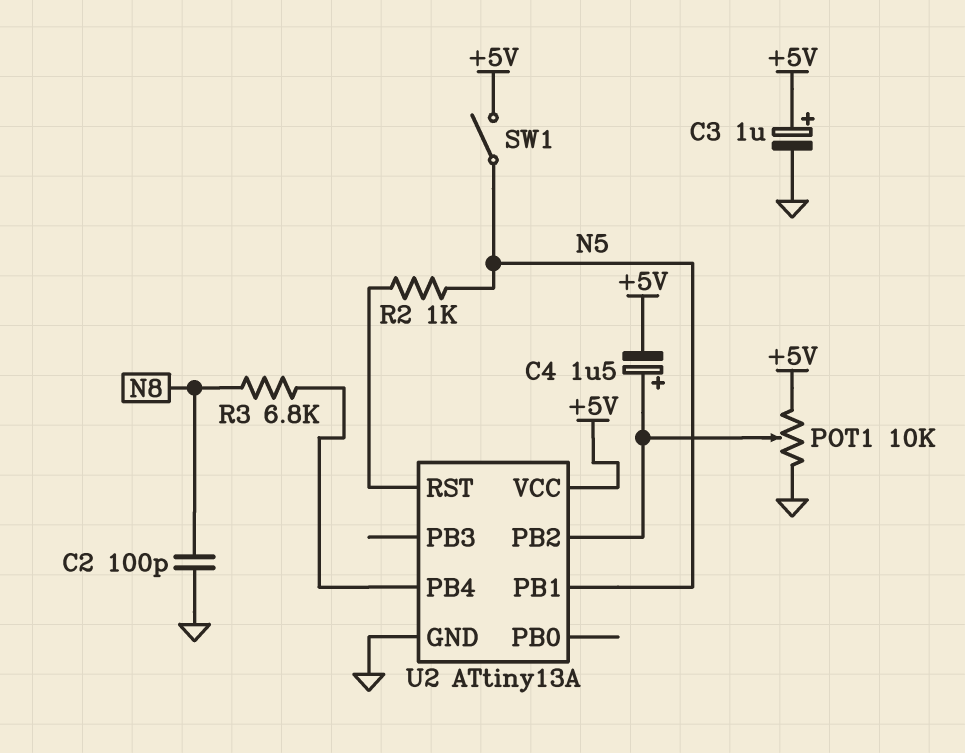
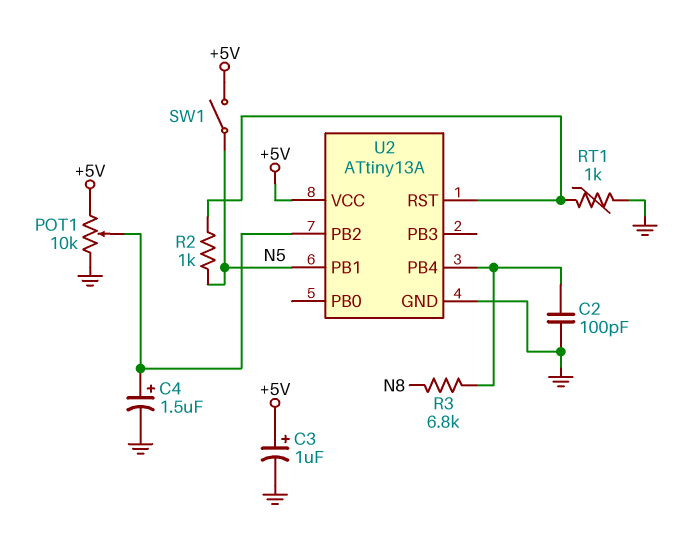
C2: 100pF (GND, N8) -> 100pF (GND, U2/PB4)
C4: 1.5uF (plus U2/PB2, minus +5V) -> 1.5uF (plus U2/PB2, minus GND)
RT1: none -> 1k (GND, U2/RST)

